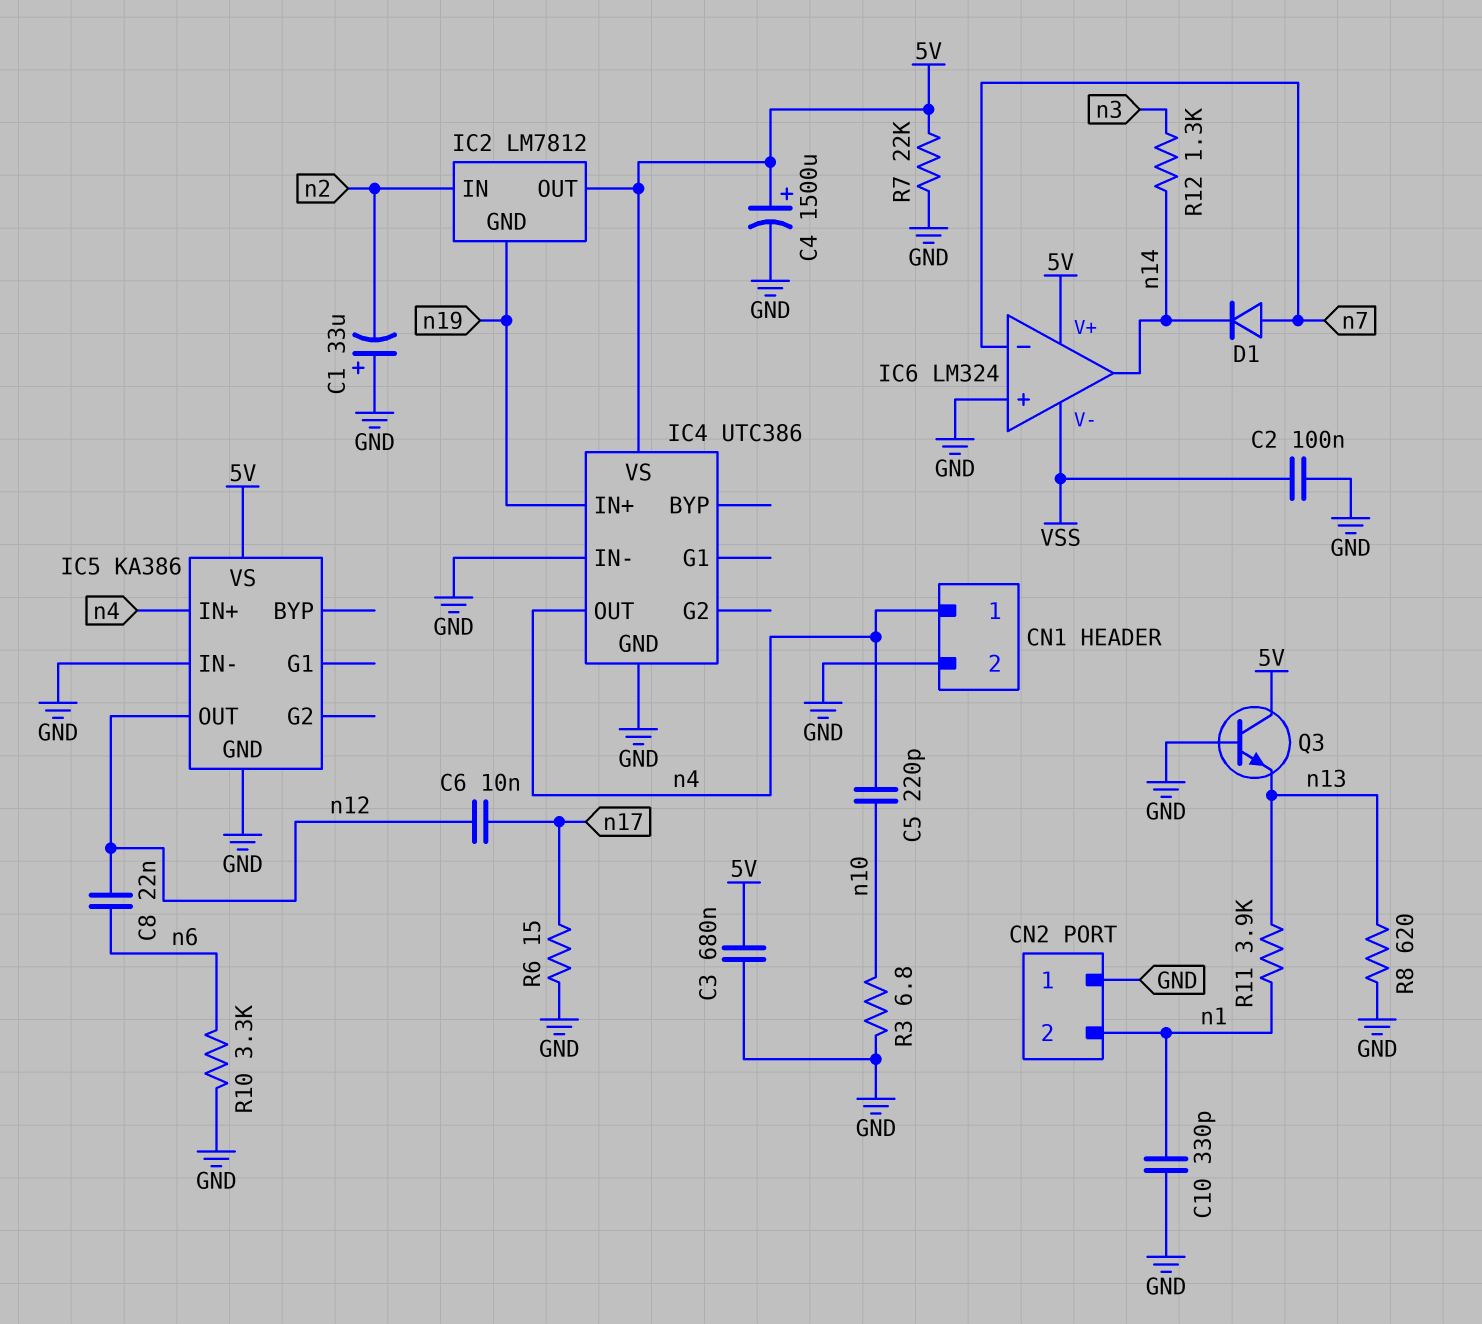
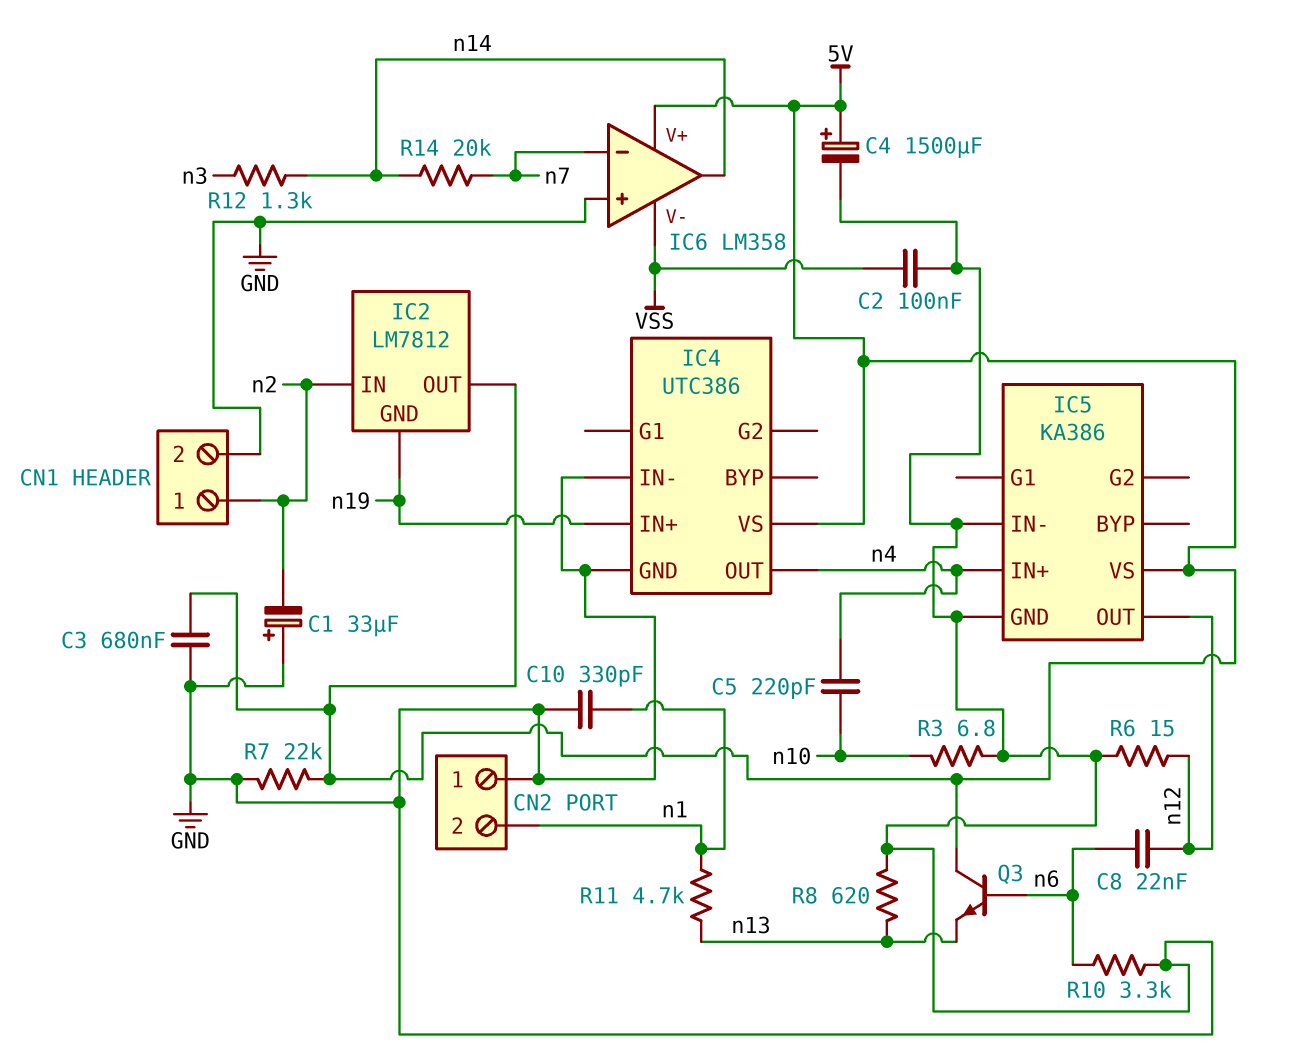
C6: 10nF (n12, n17) -> none
CN1 pin 1: n4 -> n2
D1: diode (A n7, K n14) -> none
IC6: LM324 -> LM358
Q3: NPN (B GND, C 5V, E n13) -> NPN (B n6, C 5V, E n13)
R6: 15 (GND, n17) -> 15 (GND, n12)
R11: 3.9k (n1, n13) -> 4.7k (n1, n13)
R14: none -> 20k (n7, n14)

